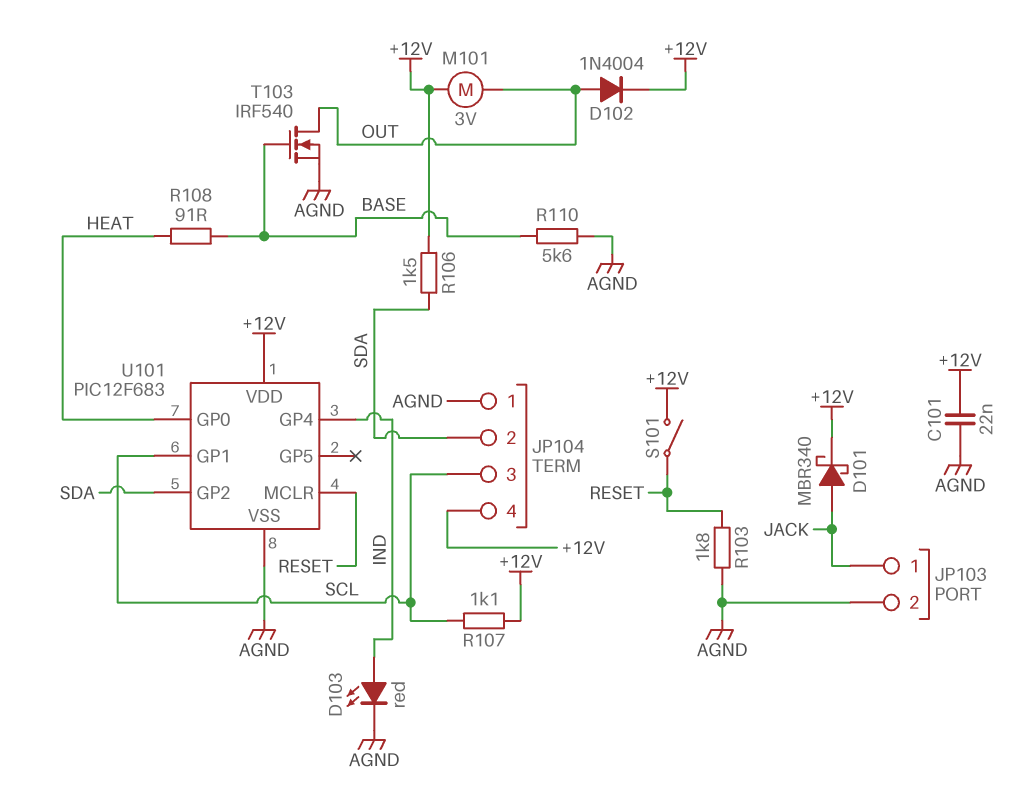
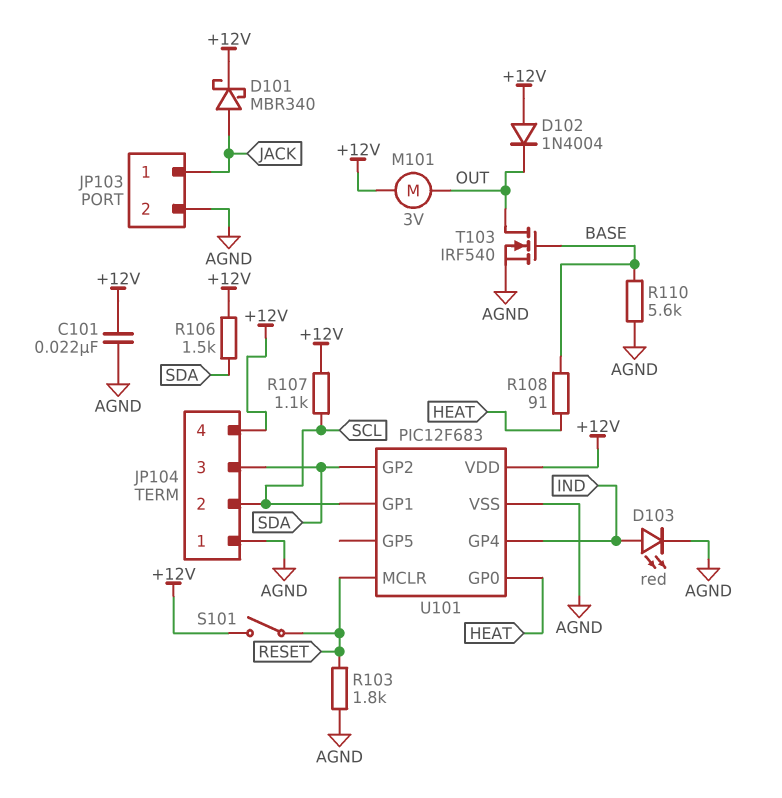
D102: diode 1N4004 (A OUT, K +12V) -> diode 1N4004 (A +12V, K OUT)
JP104 pin 2: SDA -> SCL
JP104 pin 3: SCL -> SDA

